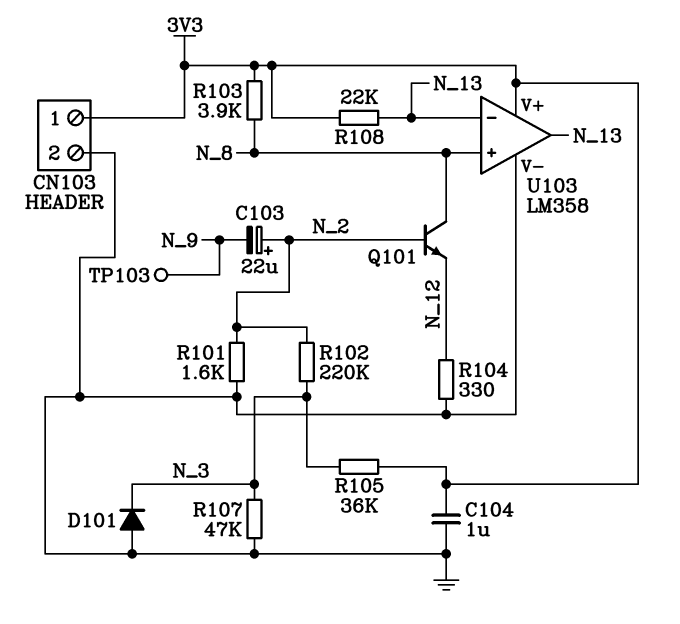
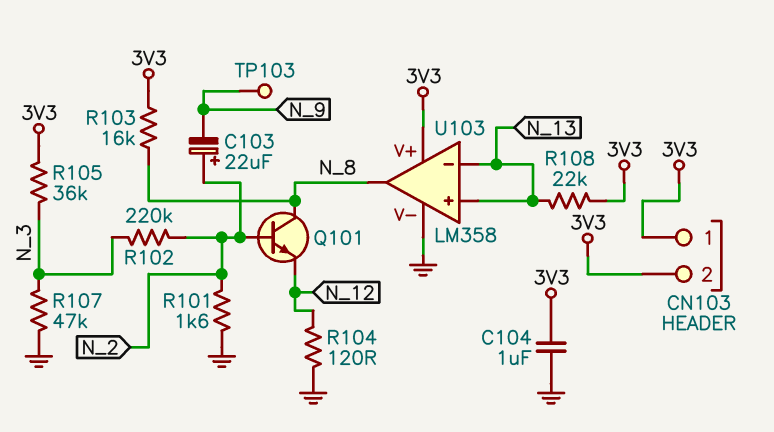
CN103 pin 2: GND -> 3V3
D101: diode (A GND, K N_3) -> none
R103: 3.9k (3V3, N_8) -> 16k (3V3, N_8)
R104: 330 (GND, N_12) -> 120 (GND, N_12)
U103 pin in+: N_8 -> N_13
U103 pin out: N_13 -> N_8

